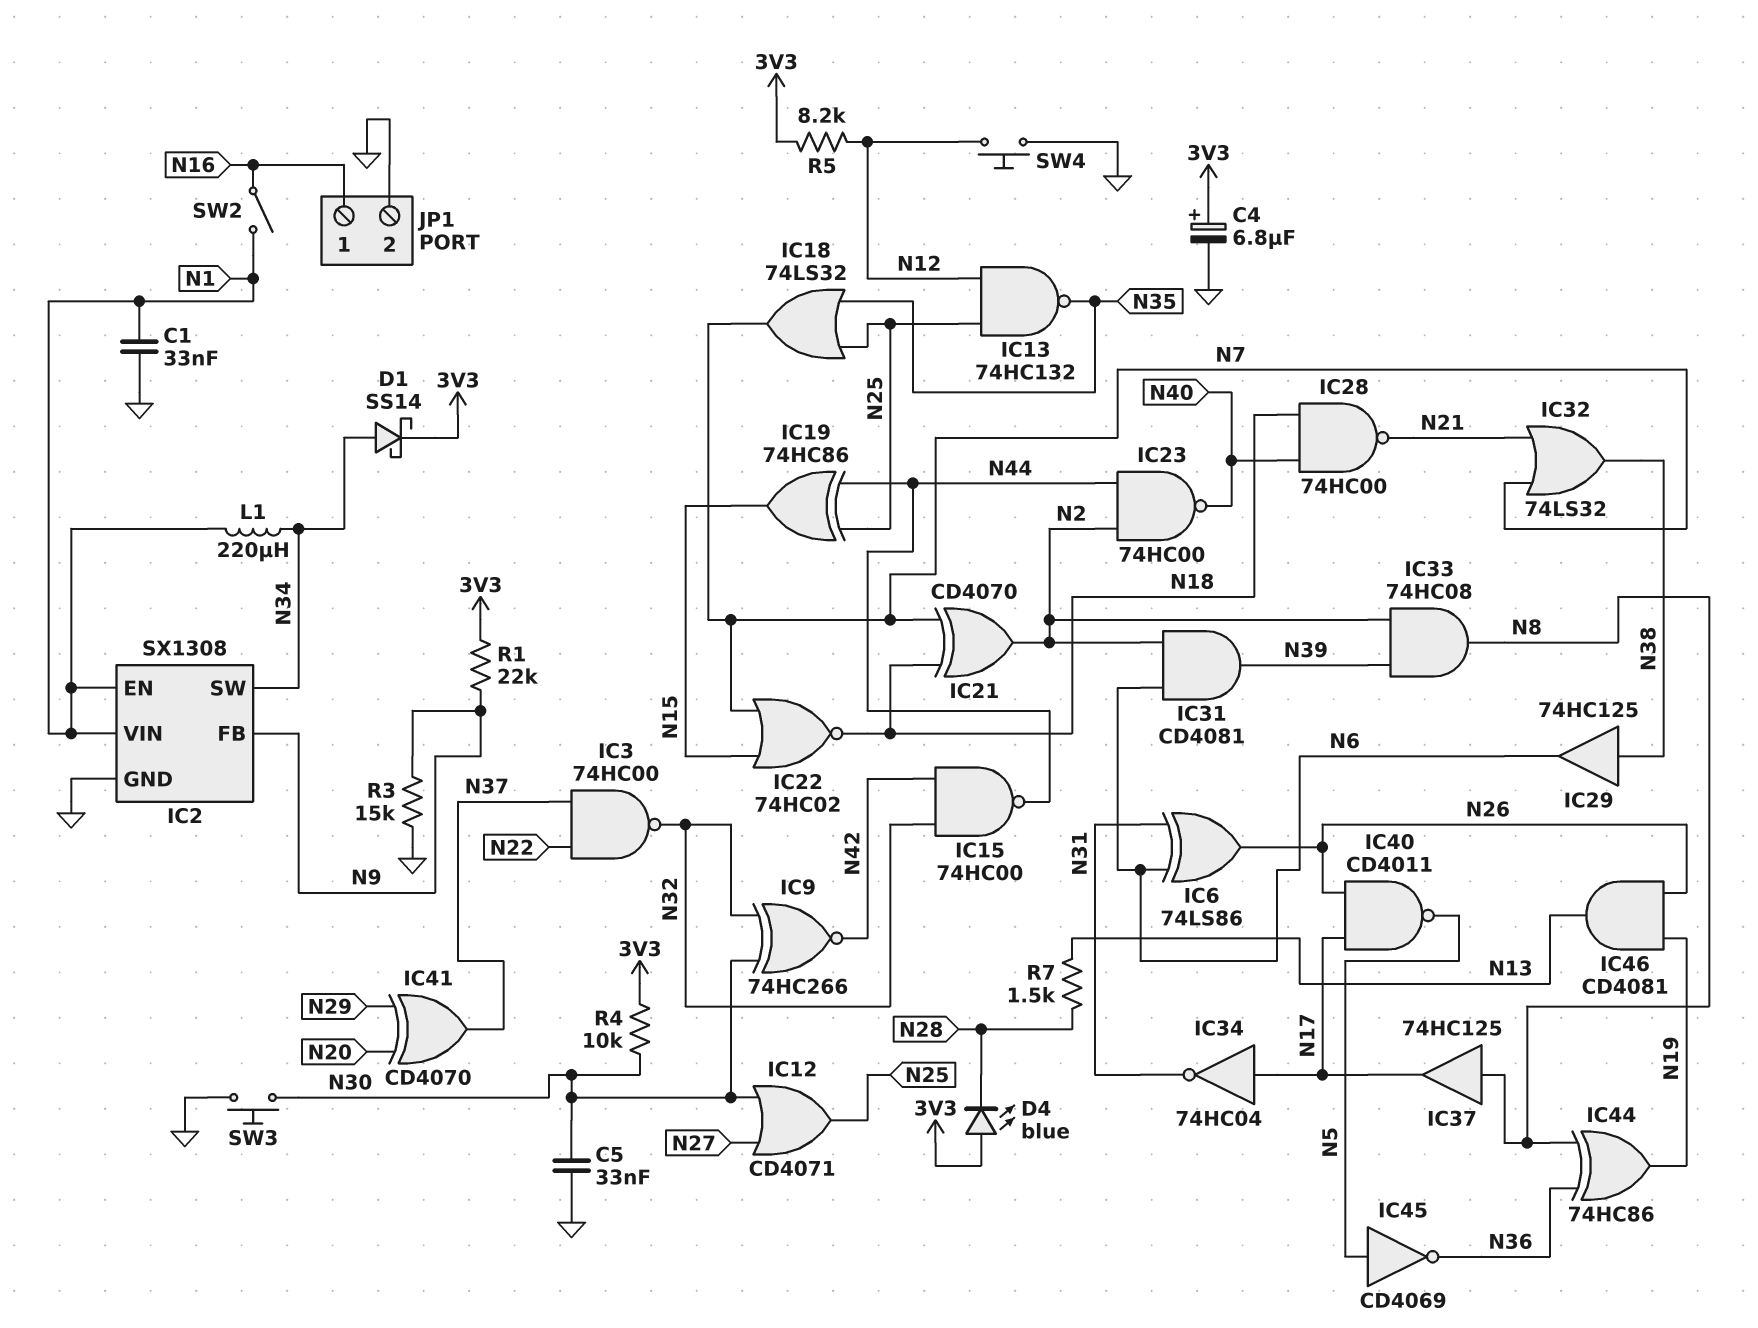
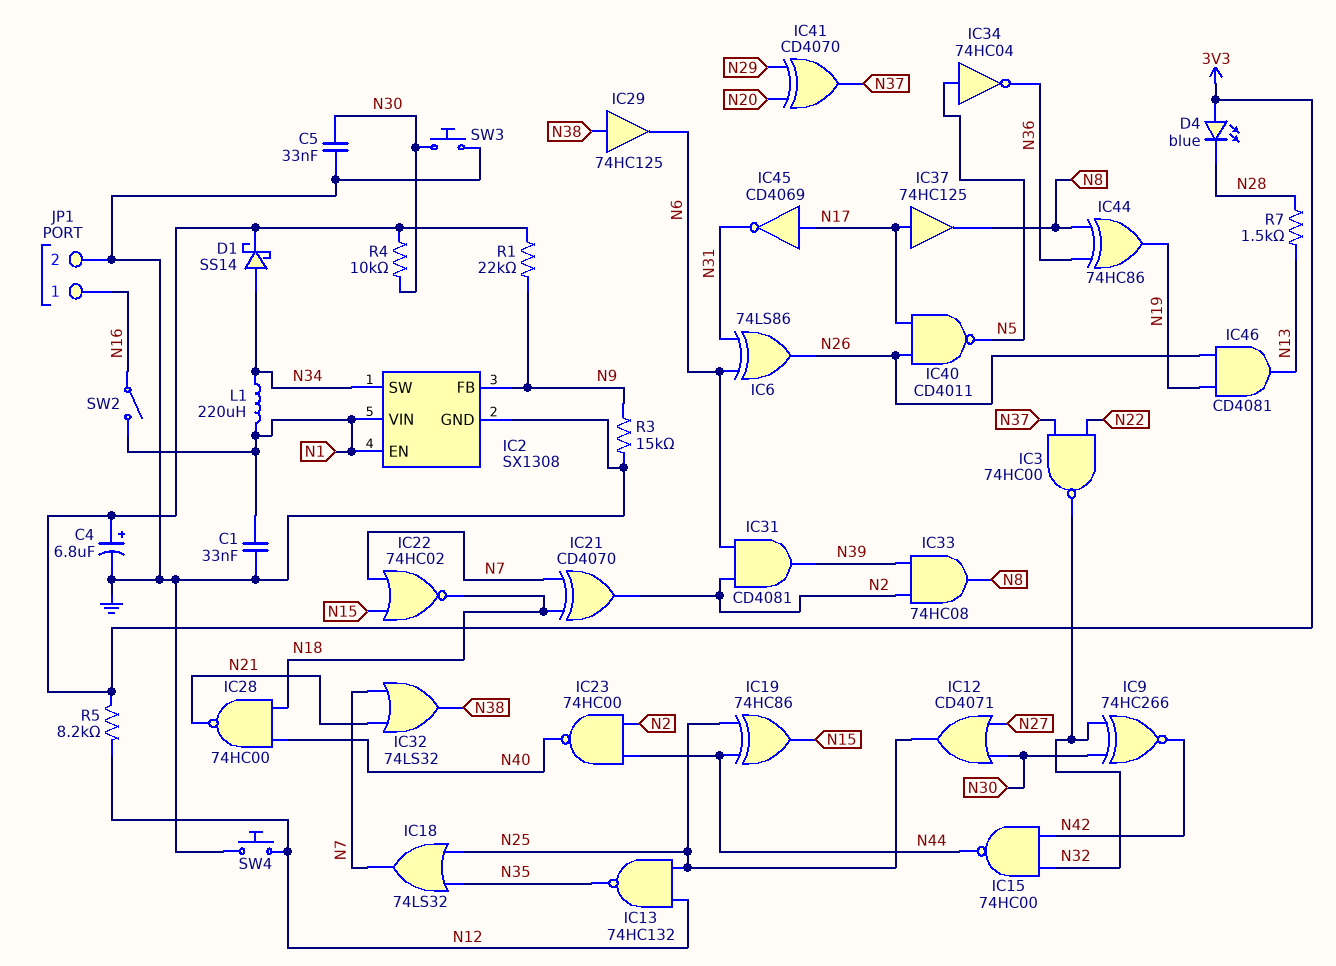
IC34: NOT 74HC04 (in N17, out N31) -> NOT 74HC04 (in N5, out N36)
IC37: buffer 74HC125 (in N8, out N17) -> buffer 74HC125 (in N17, out N8)
IC45: NOT CD4069 (in N5, out N36) -> NOT CD4069 (in N17, out N31)

